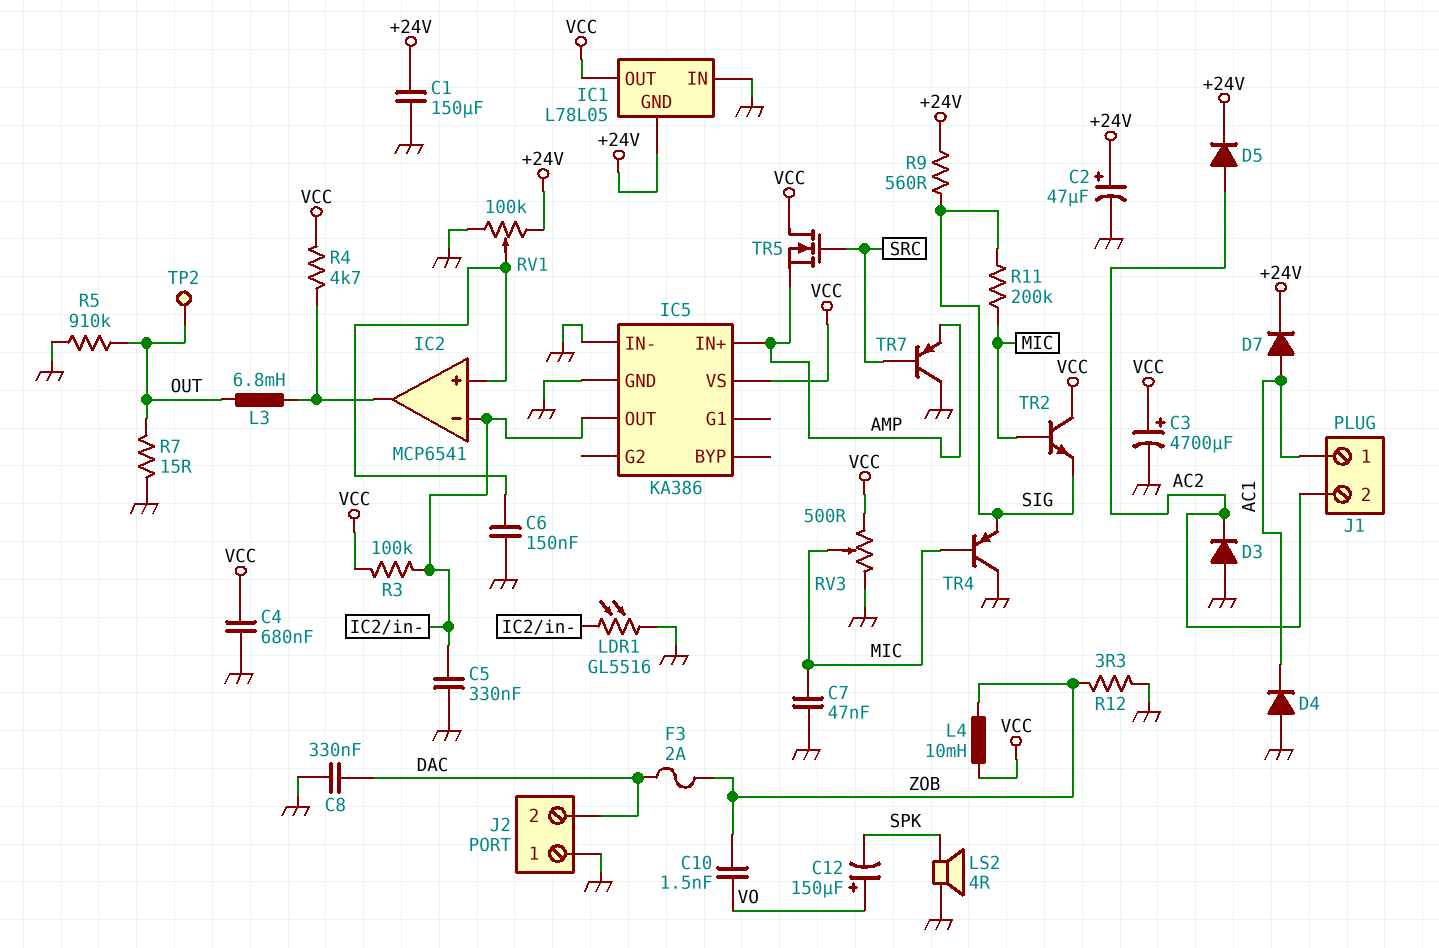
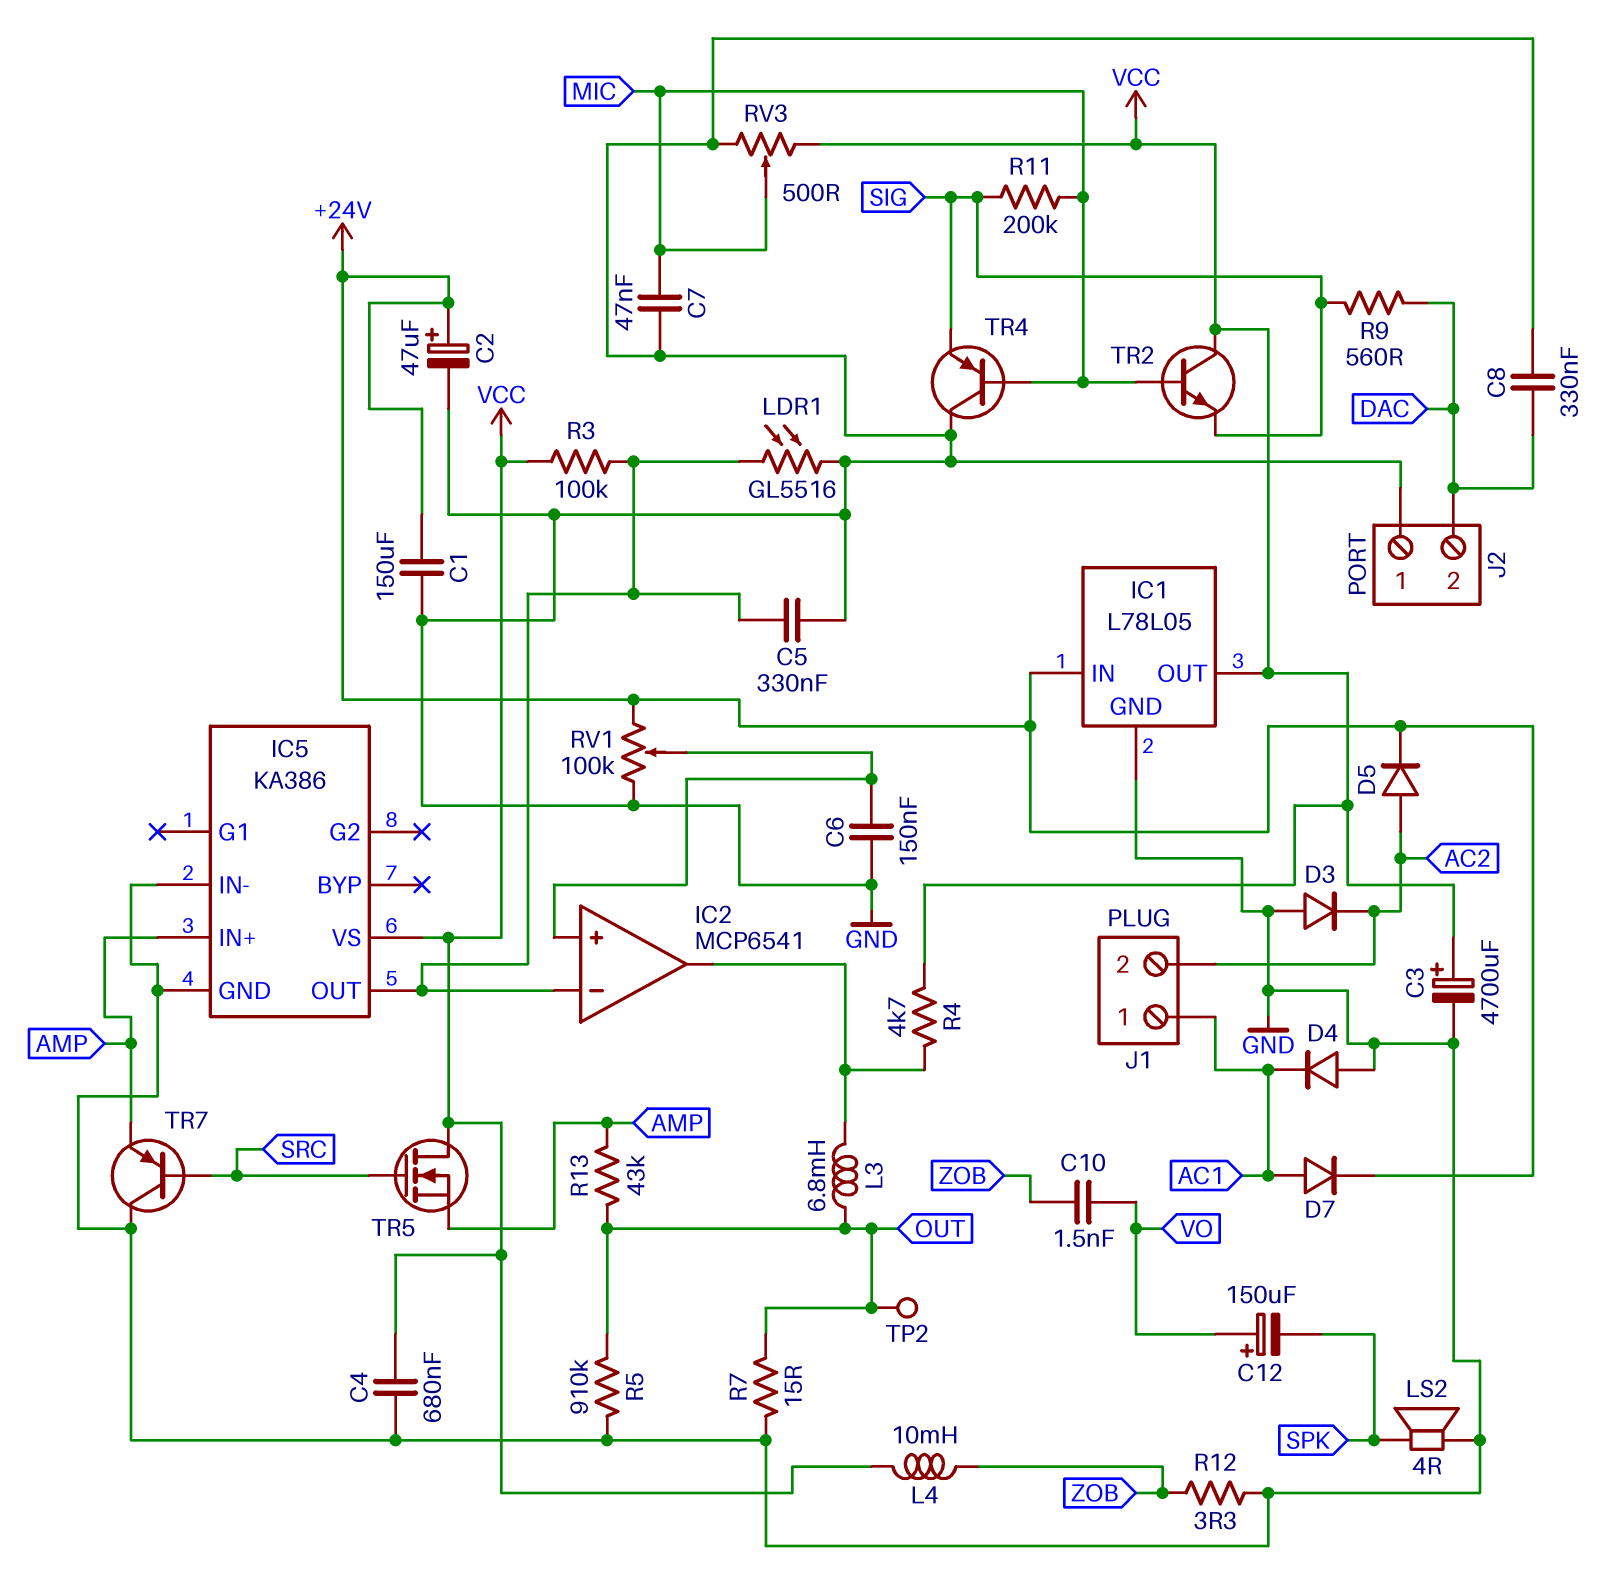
F3: 2A (DAC, ZOB) -> none
IC1 pin GND: +24V -> GND
IC1 pin IN: GND -> +24V
R9: 560 (+24V, SIG) -> 560 (DAC, SIG)
R13: none -> 43k (AMP, OUT)

